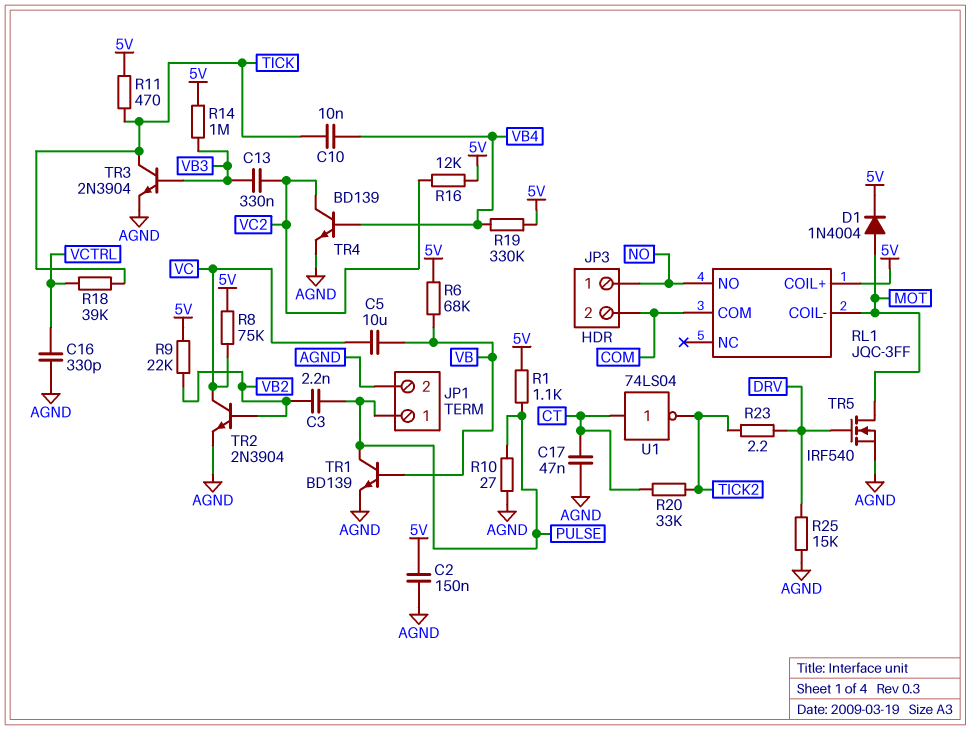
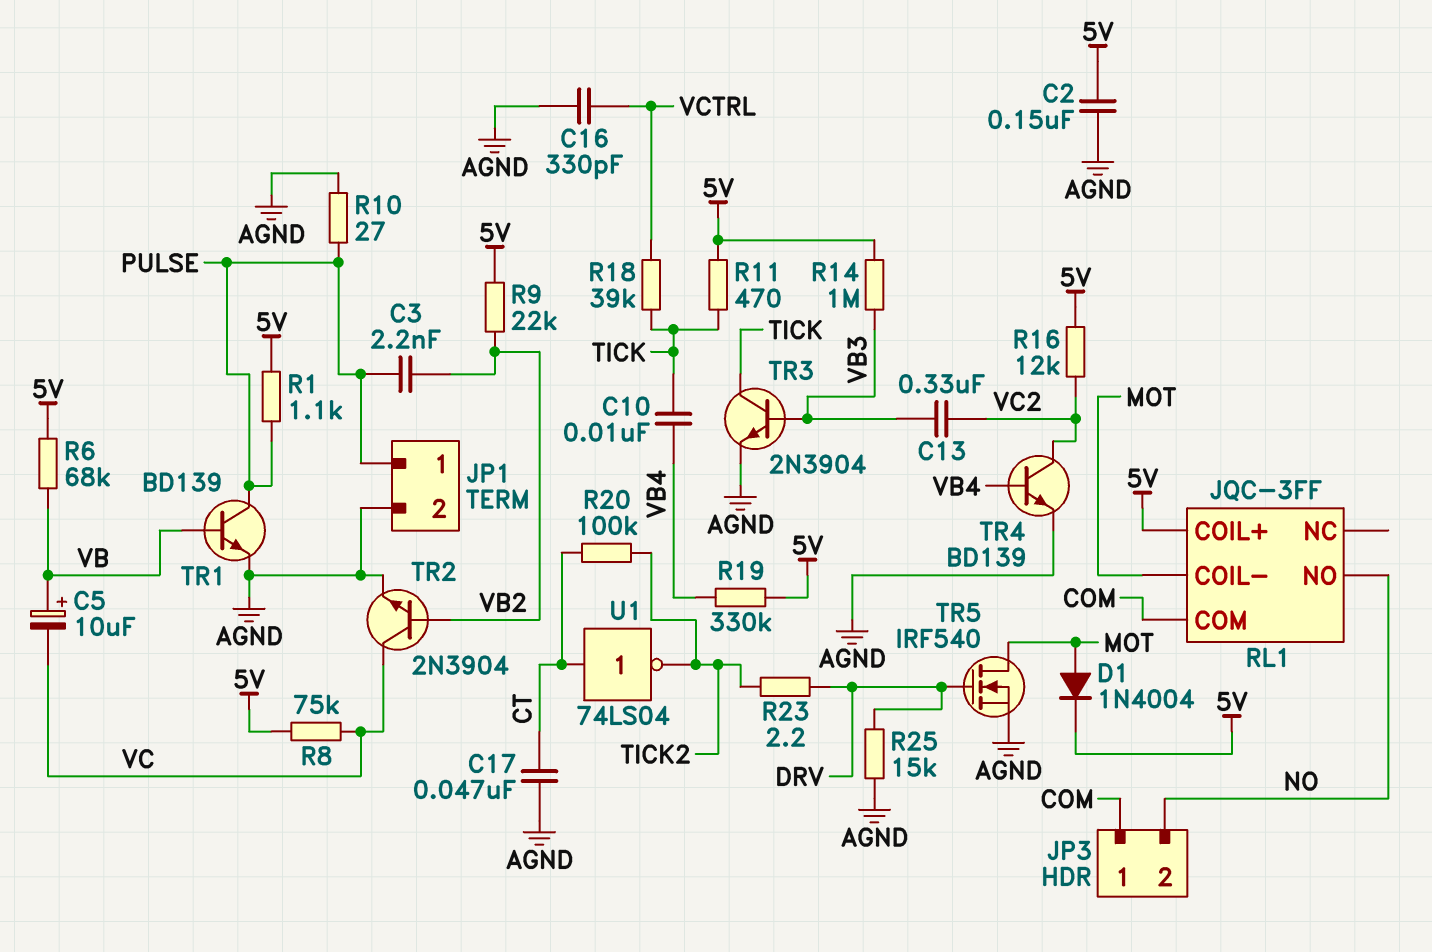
C5: 10uF (VB, VC) -> 10uF (plus VB, minus VC)
JP3 pin 1: NO -> COM
JP3 pin 2: COM -> NO
R20: 33k (CT, TICK2) -> 100k (CT, TICK2)

